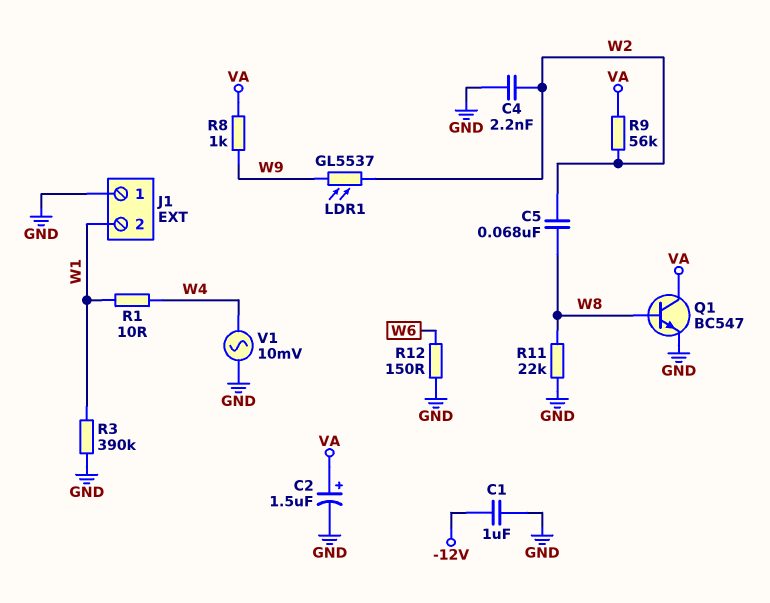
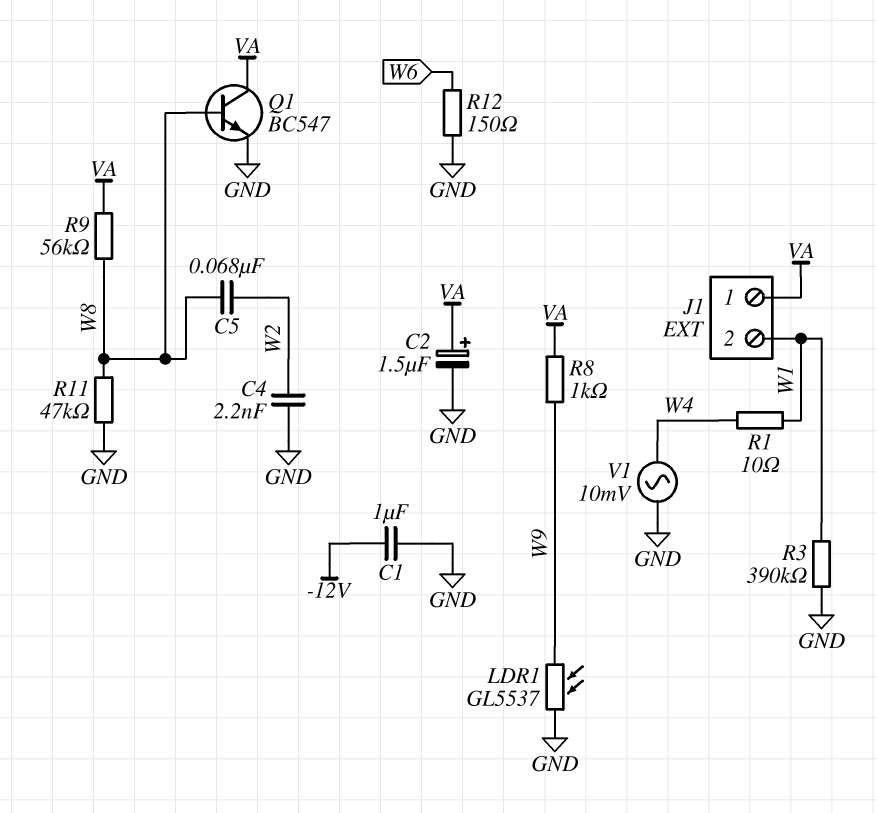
J1 pin 1: GND -> VA
LDR1: GL5537 (W2, W9) -> GL5537 (GND, W9)
R9: 56k (VA, W2) -> 56k (VA, W8)
R11: 22k (GND, W8) -> 47k (GND, W8)

